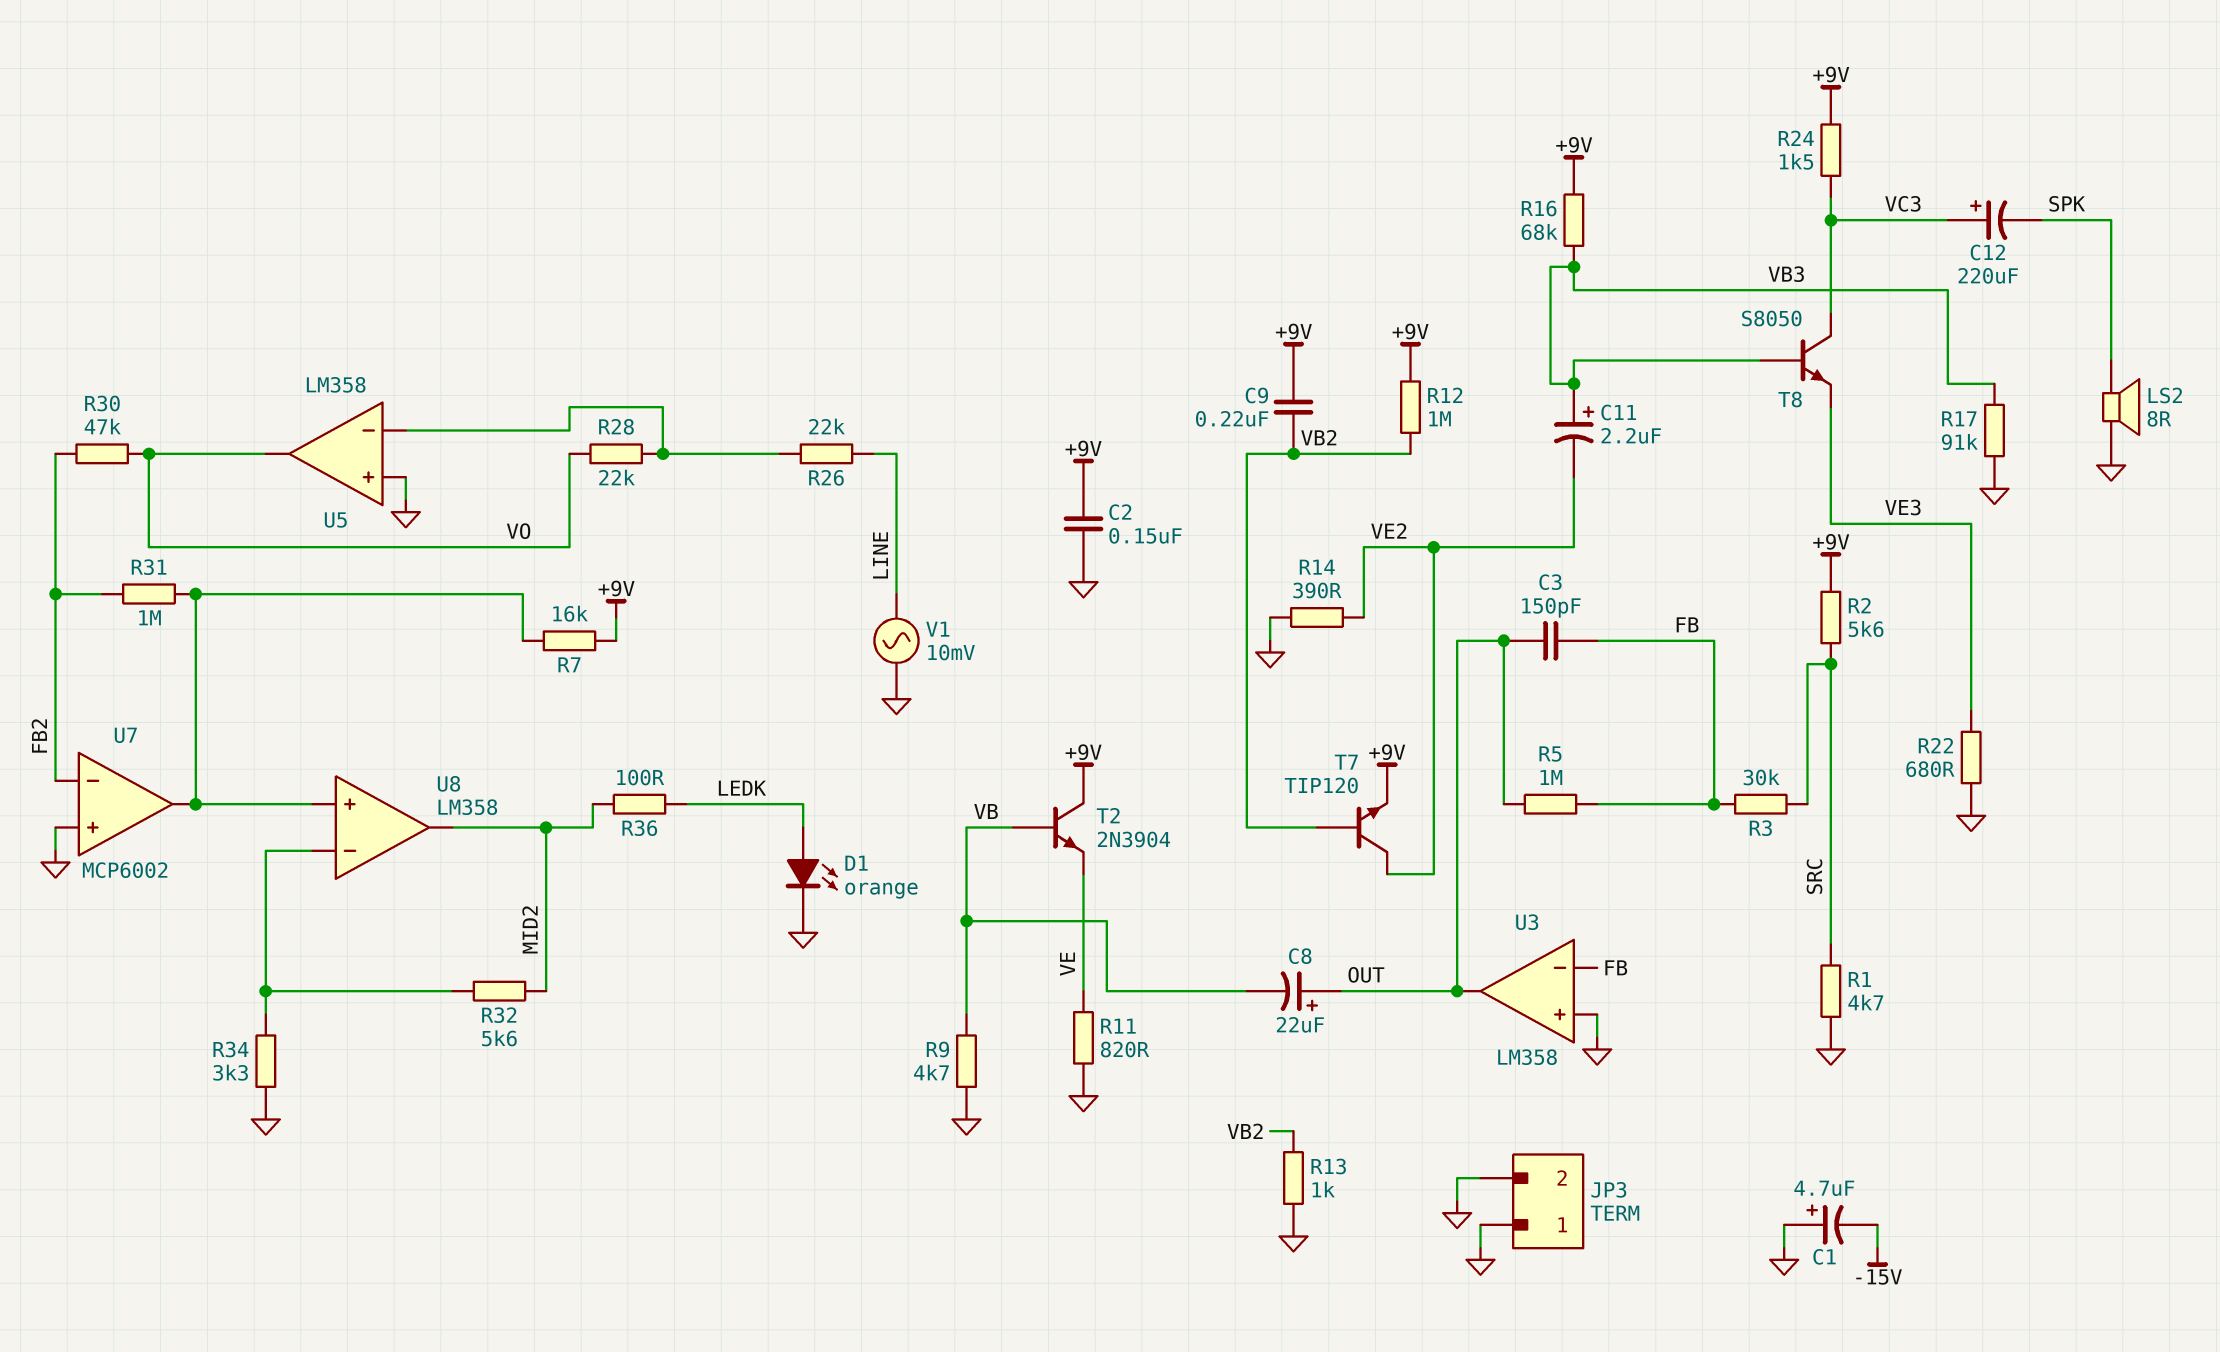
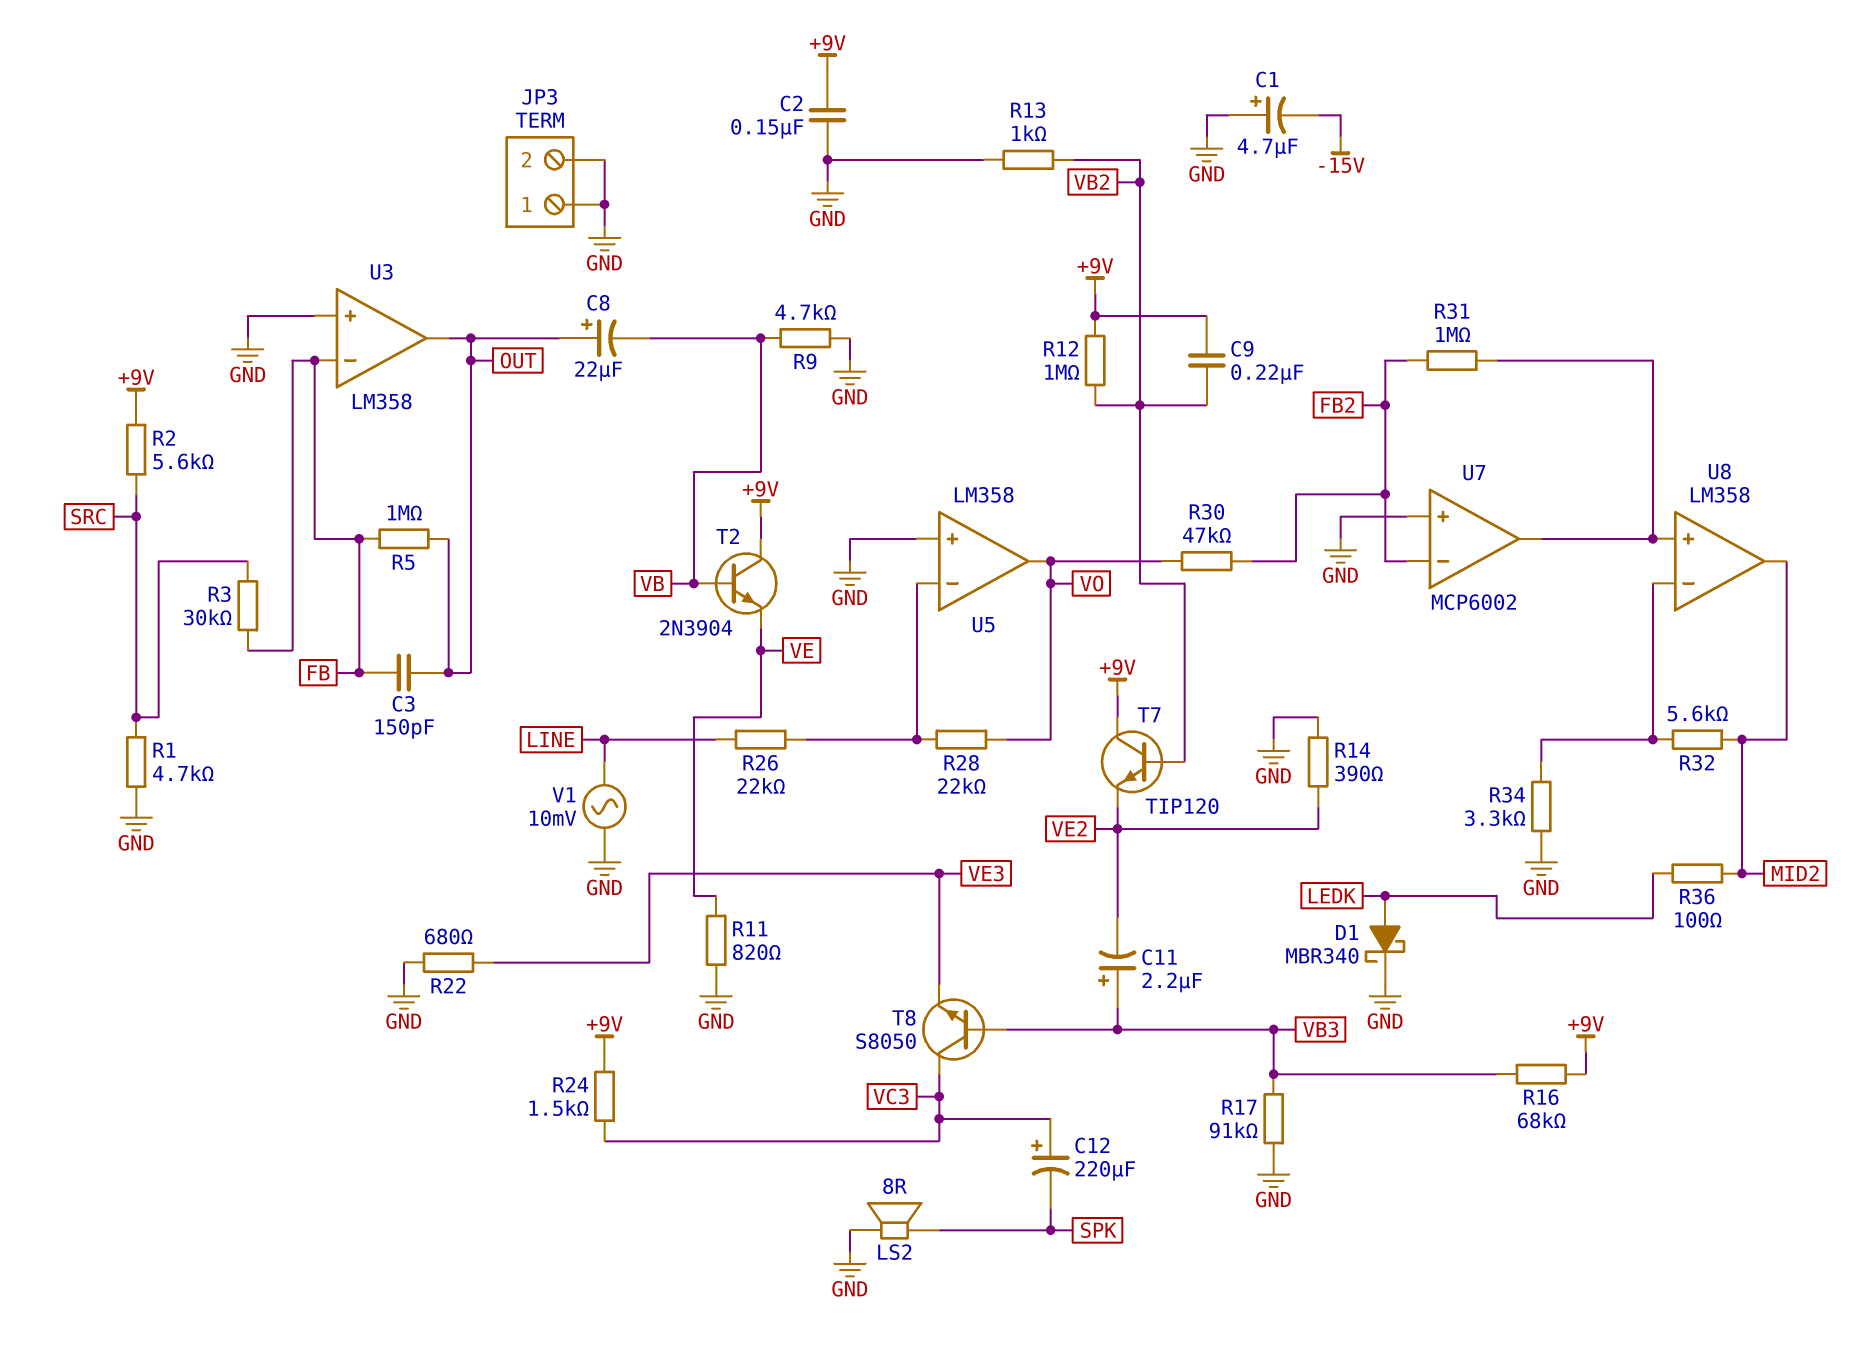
D1: LED orange (A LEDK, K GND) -> schottky MBR340 (A LEDK, K GND)
R7: 16k (+9V, U7/out) -> none
T7: NPN TIP120 (B VB2, C VE2, E +9V) -> NPN TIP120 (B VB2, C +9V, E VE2)

